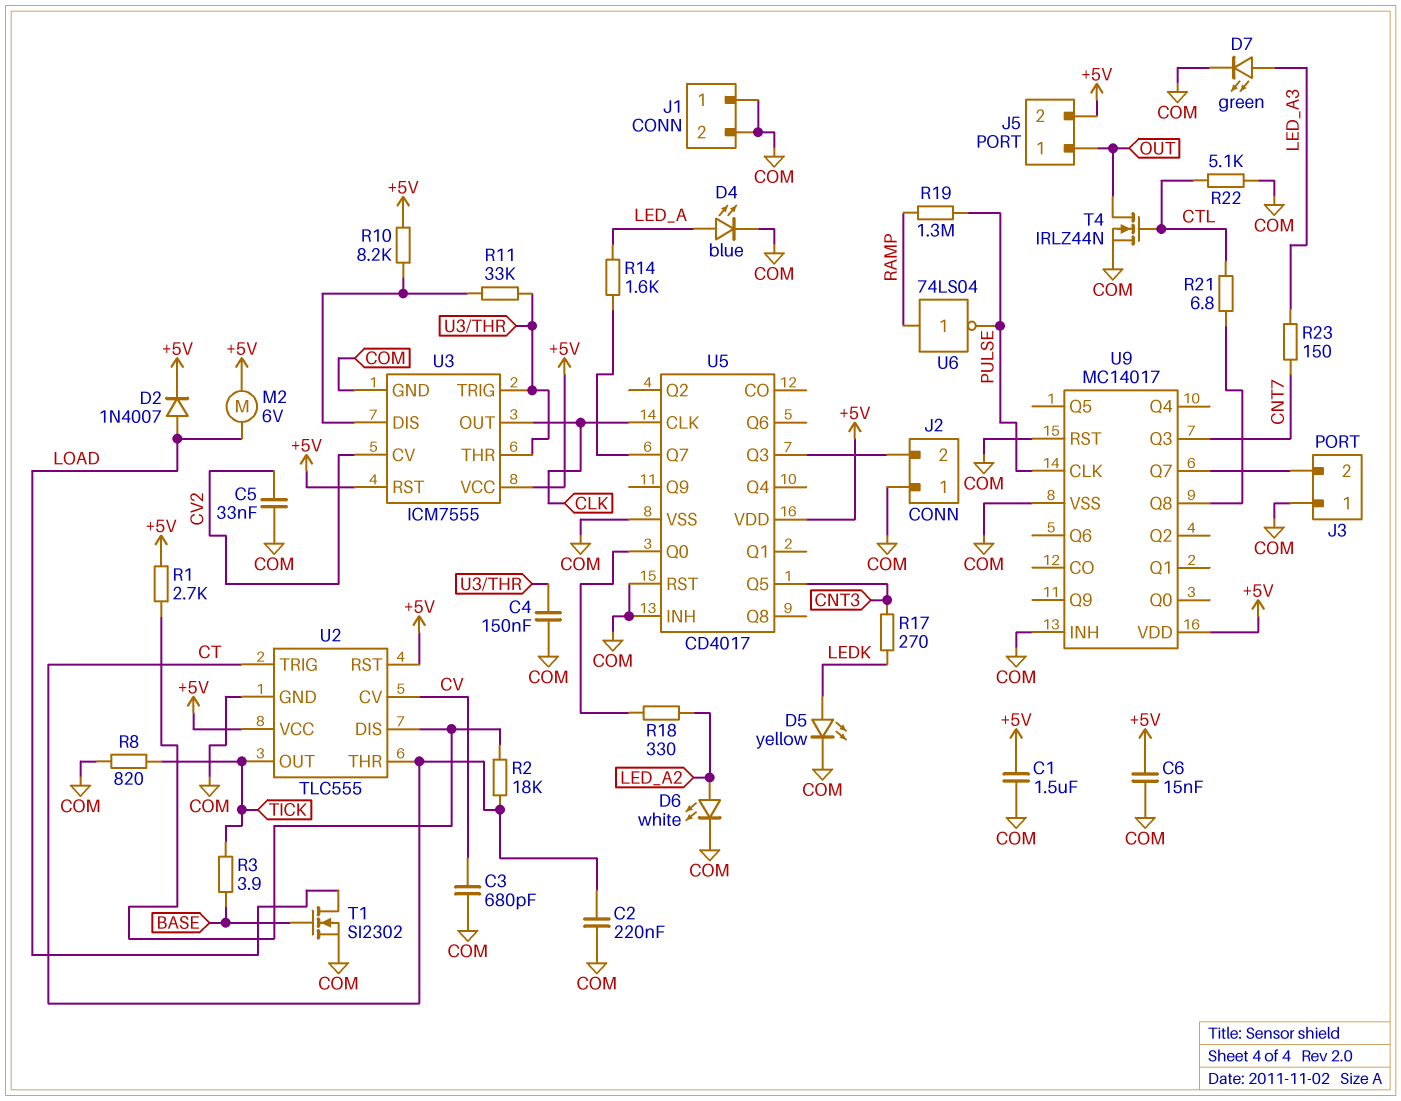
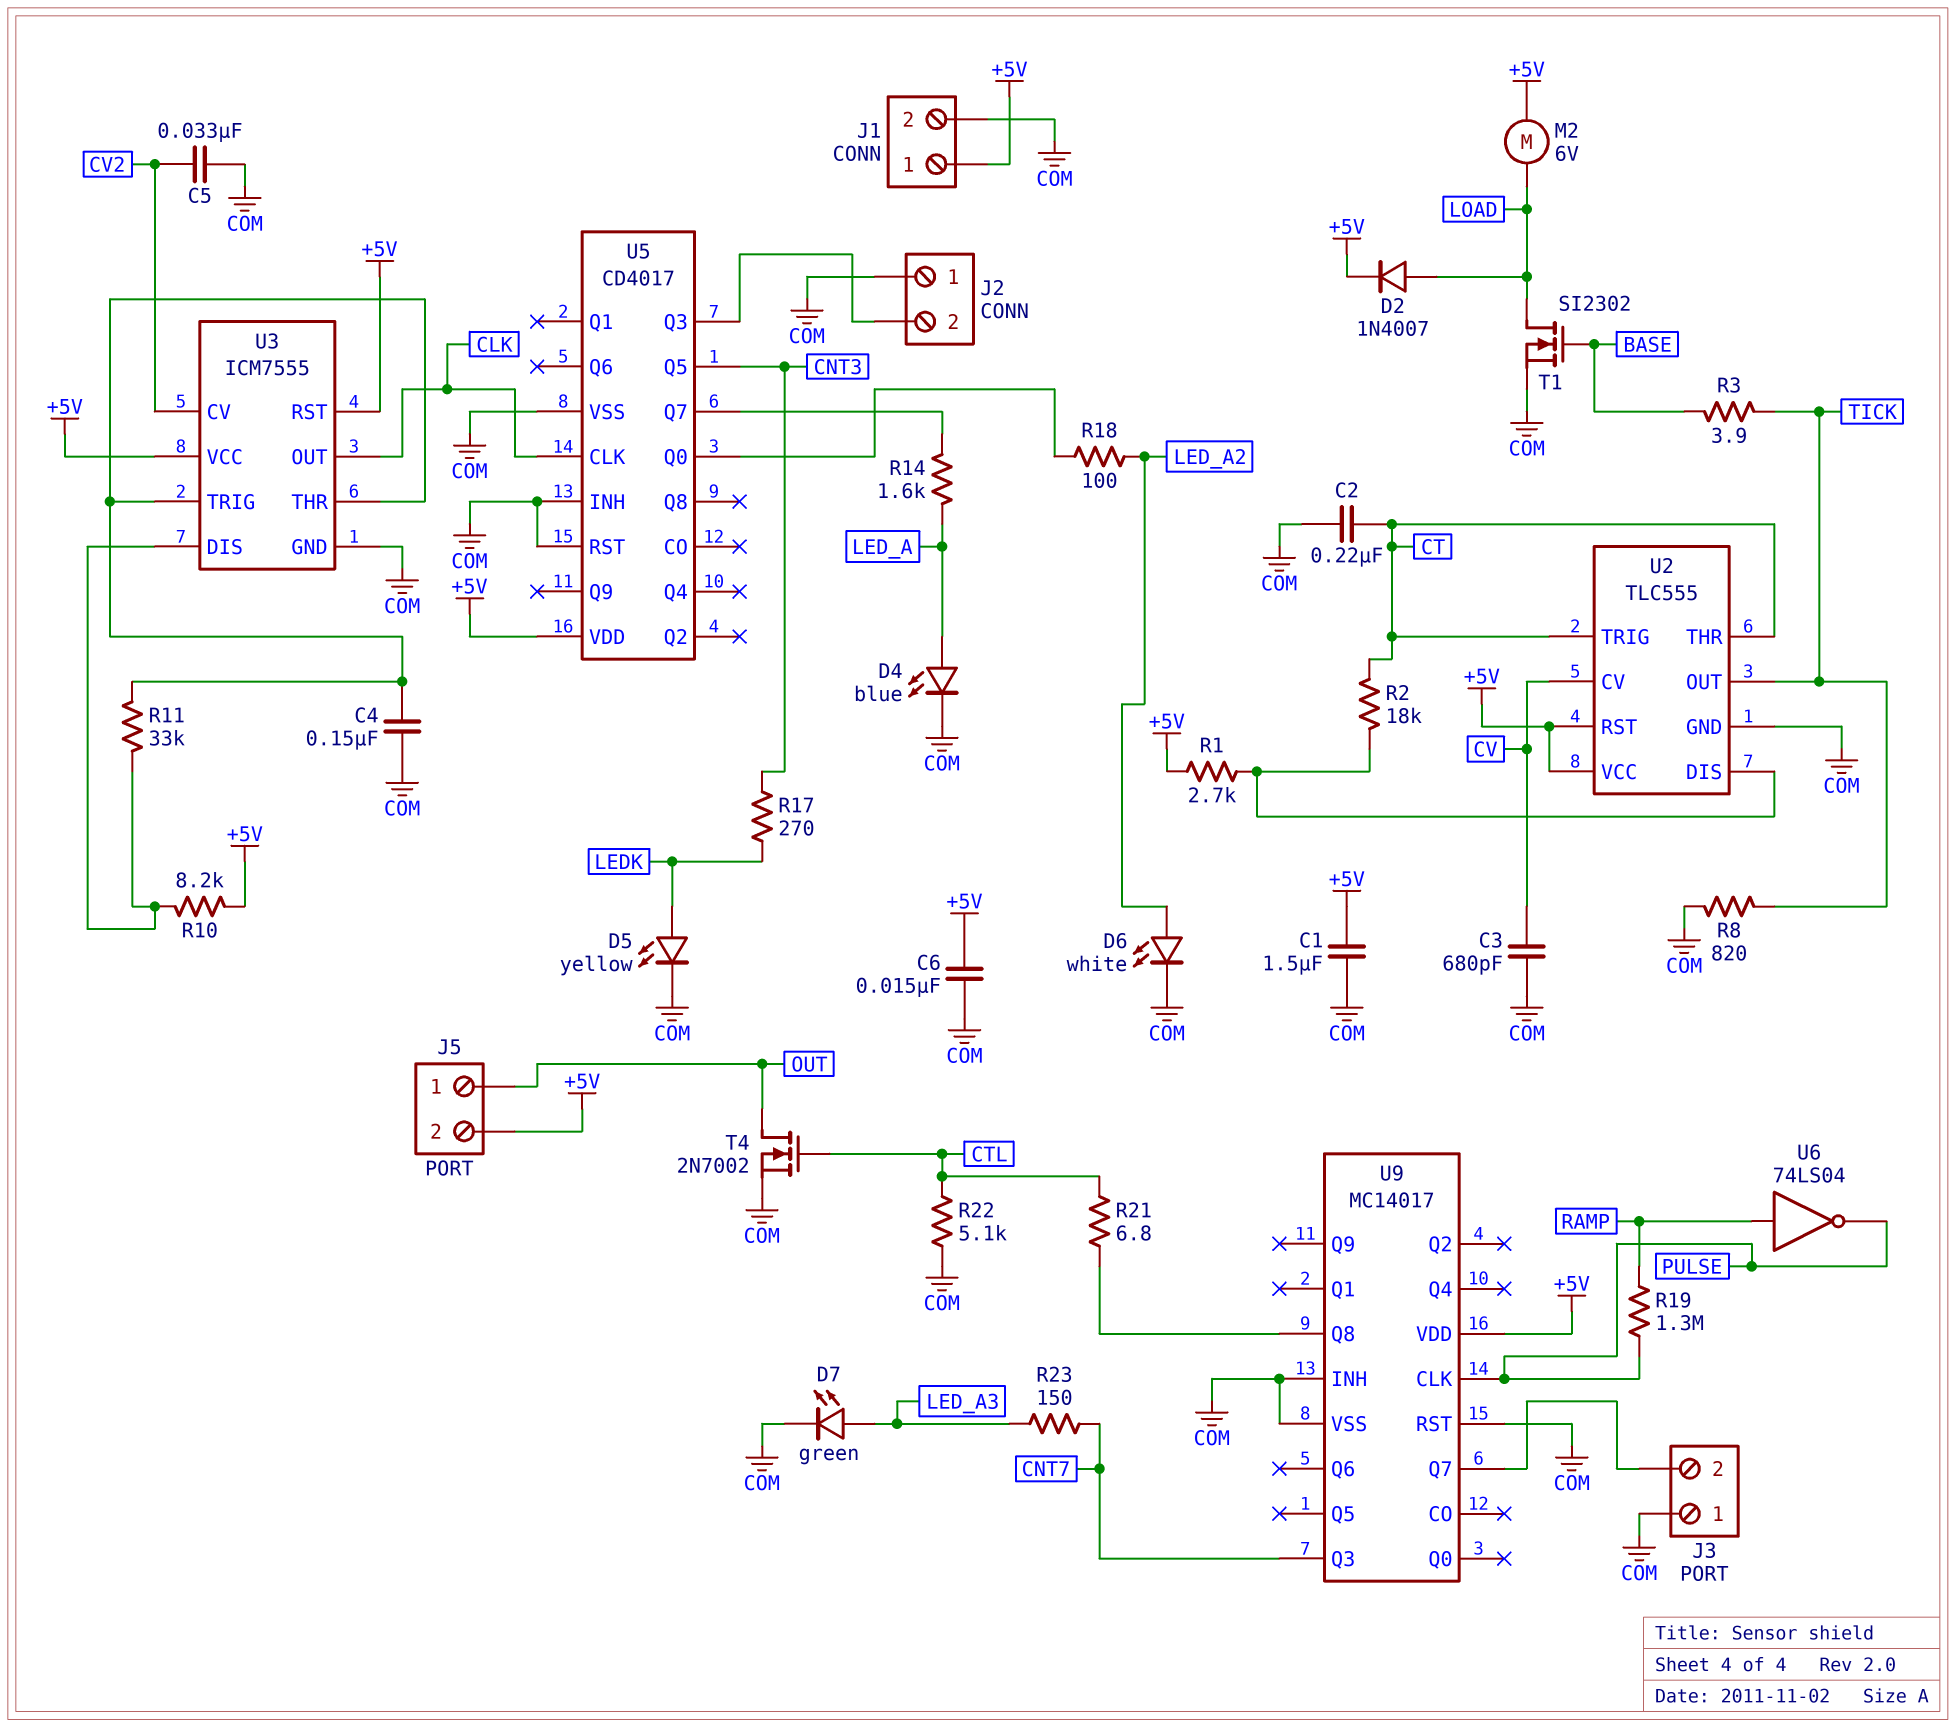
J1 pin 1: COM -> +5V
R18: 330 (LED_A2, U5/Q0) -> 100 (LED_A2, U5/Q0)
T4: NMOS IRLZ44N (G CTL, D OUT, S COM) -> NMOS 2N7002 (G CTL, D OUT, S COM)

